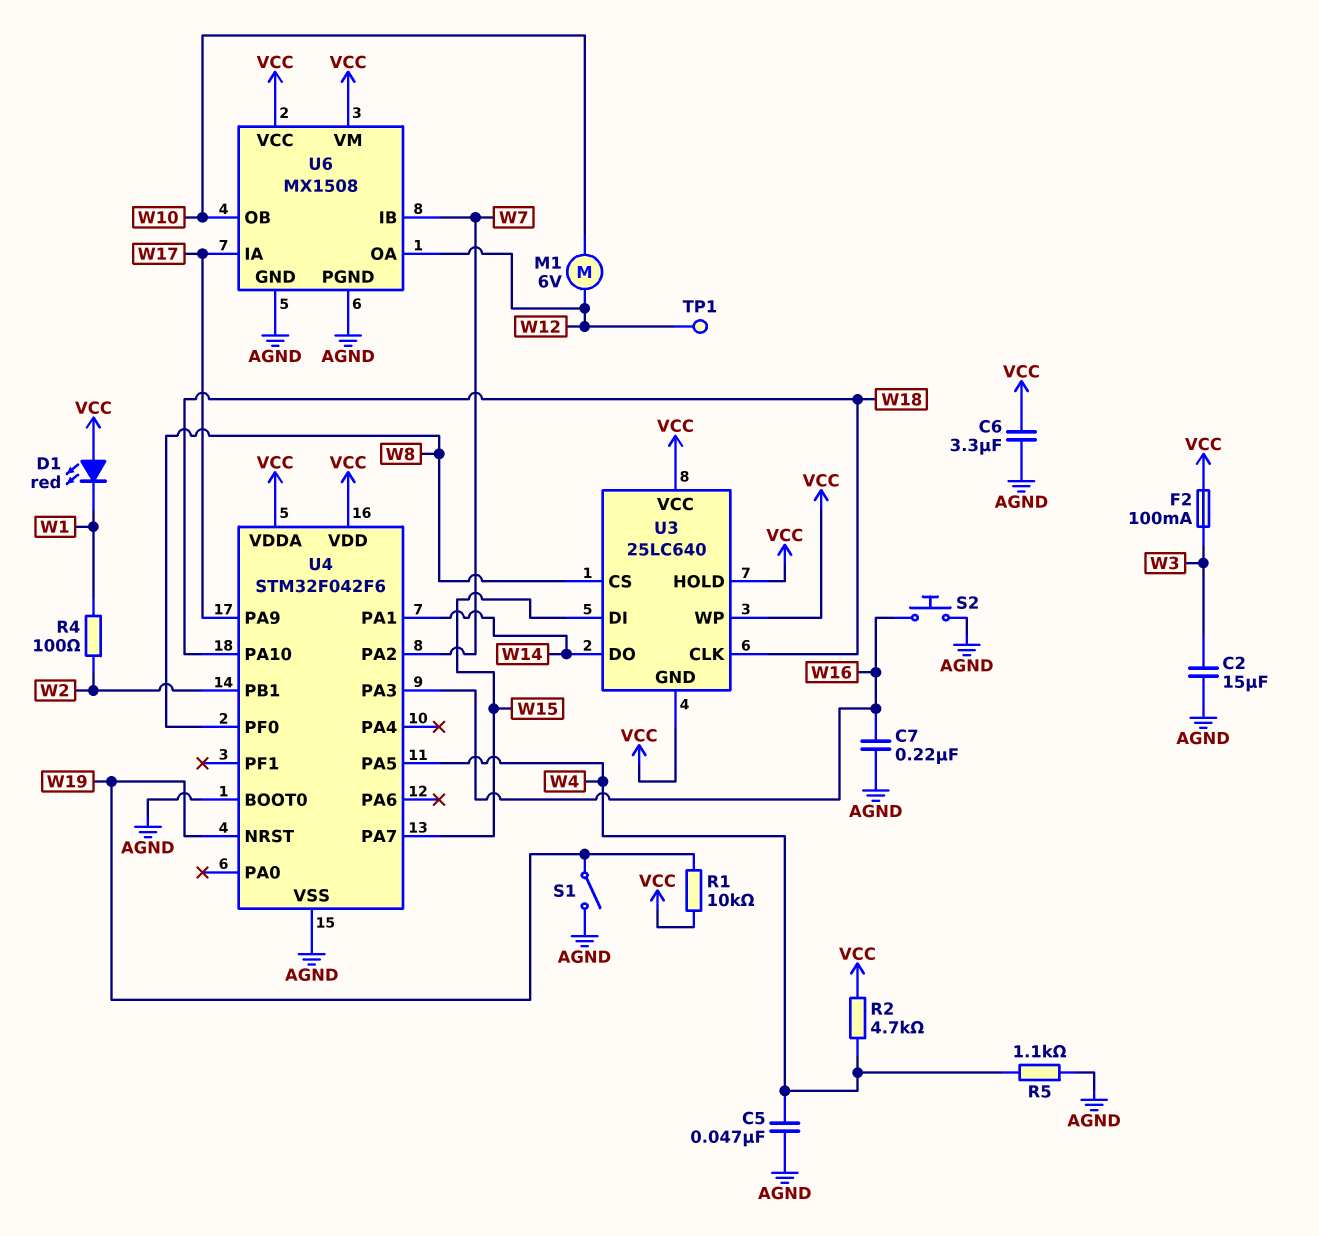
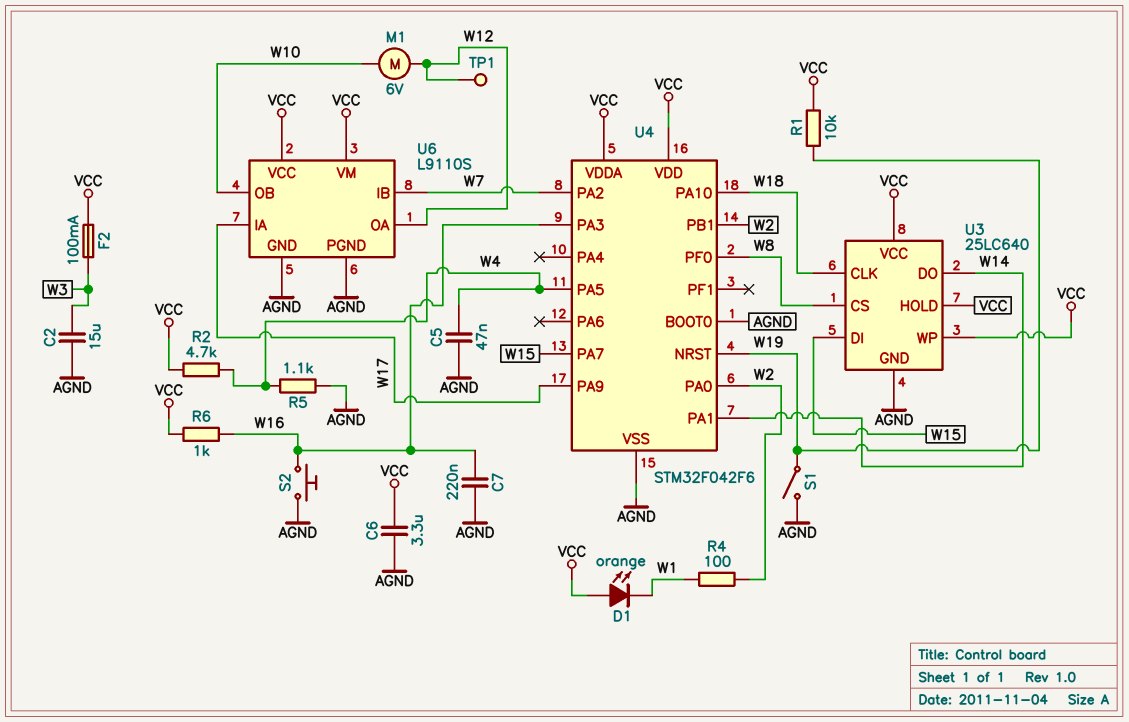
D1: LED red (A VCC, K W1) -> LED orange (A VCC, K W1)
R6: none -> 1k (VCC, W16)
U3 pin GND: VCC -> AGND
U4 pin PA0: none -> W2
U6: MX1508 -> L9110S

